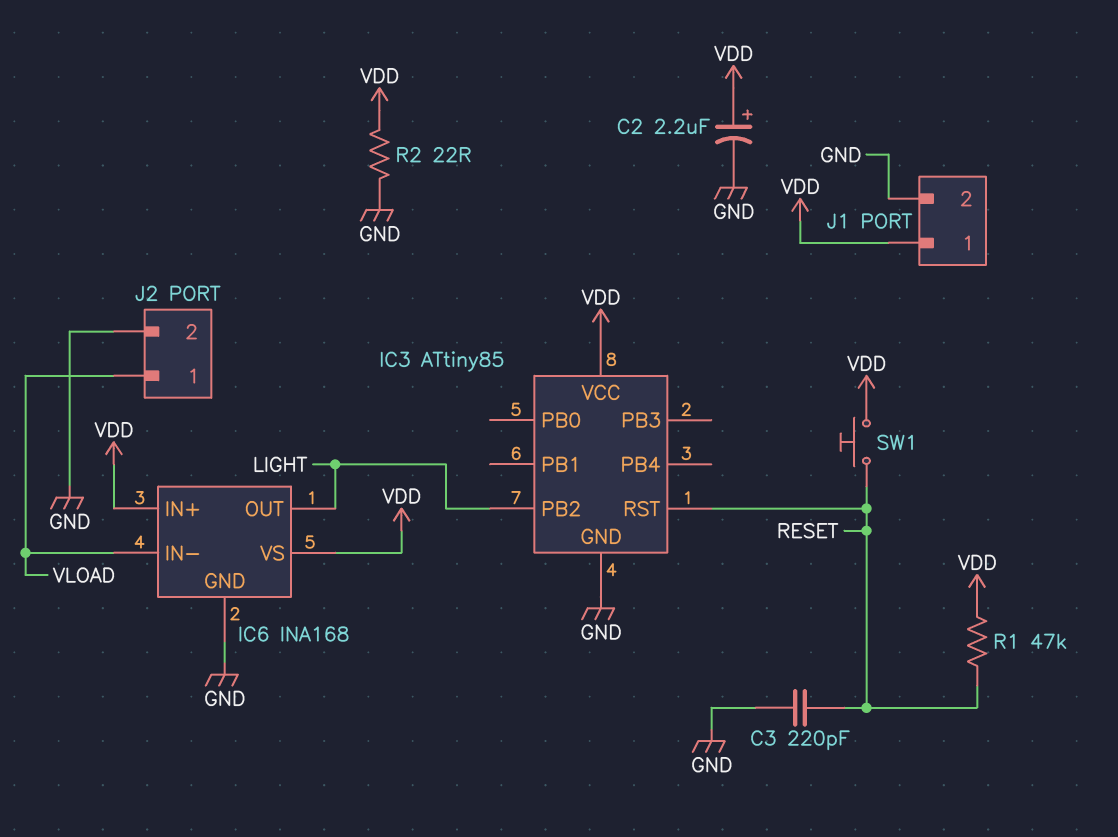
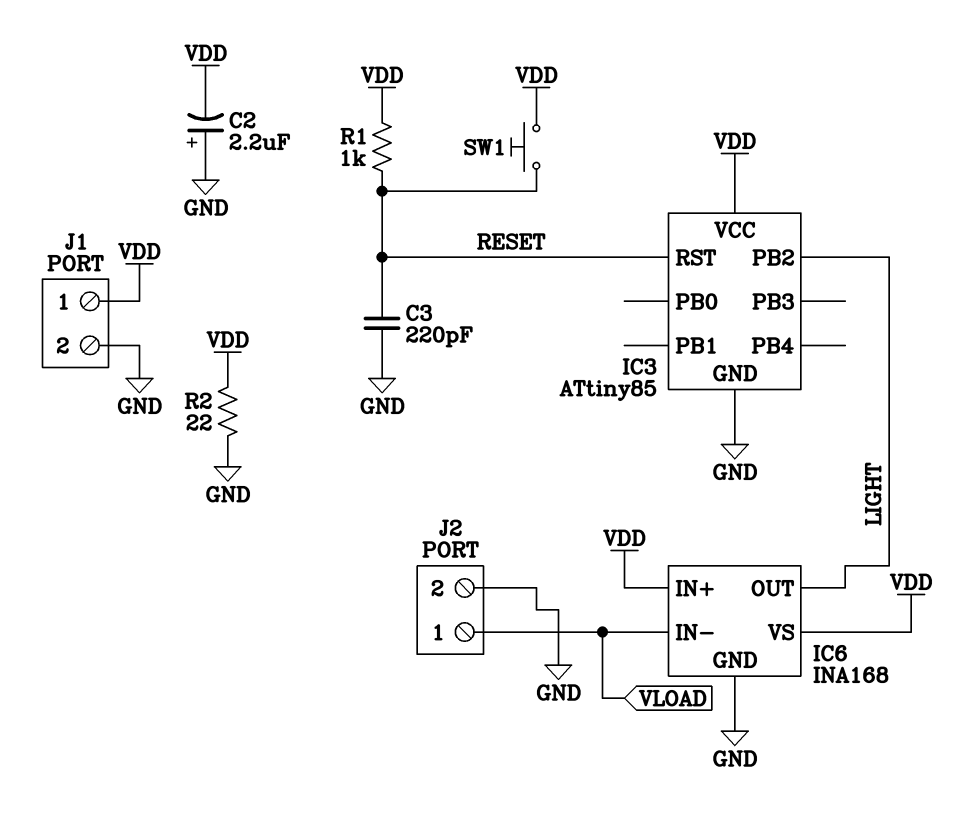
C2: 2.2uF (plus VDD, minus GND) -> 2.2uF (plus GND, minus VDD)
R1: 47k (RESET, VDD) -> 1k (RESET, VDD)

